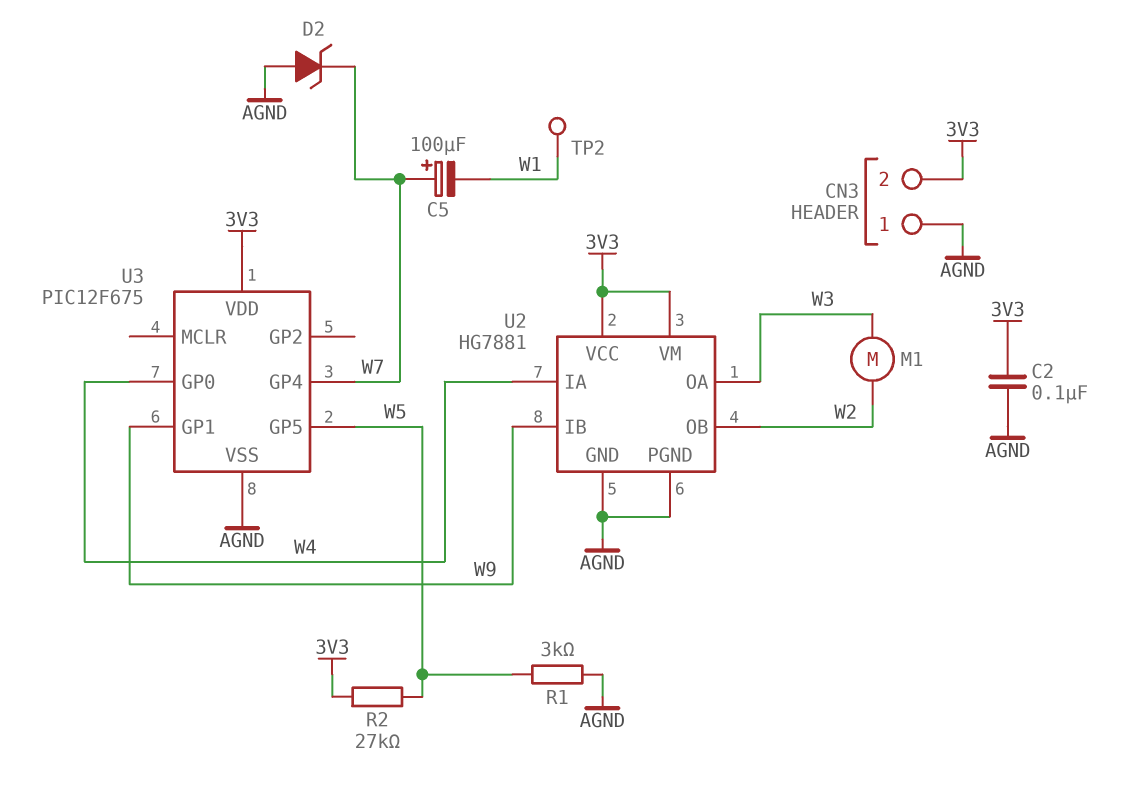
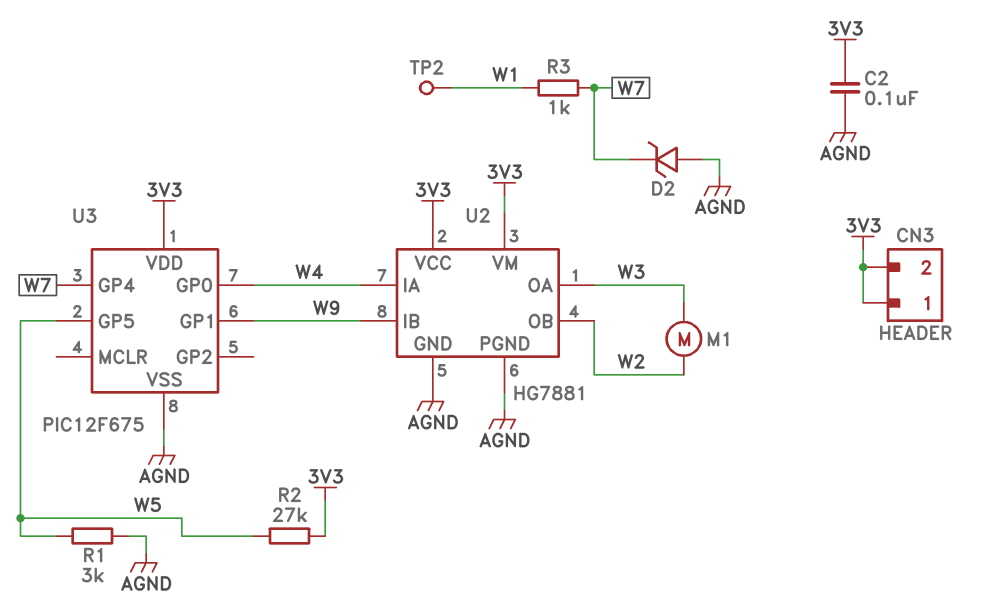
C5: 100uF (plus W7, minus W1) -> none
CN3 pin 1: AGND -> 3V3
R3: none -> 1k (W1, W7)

